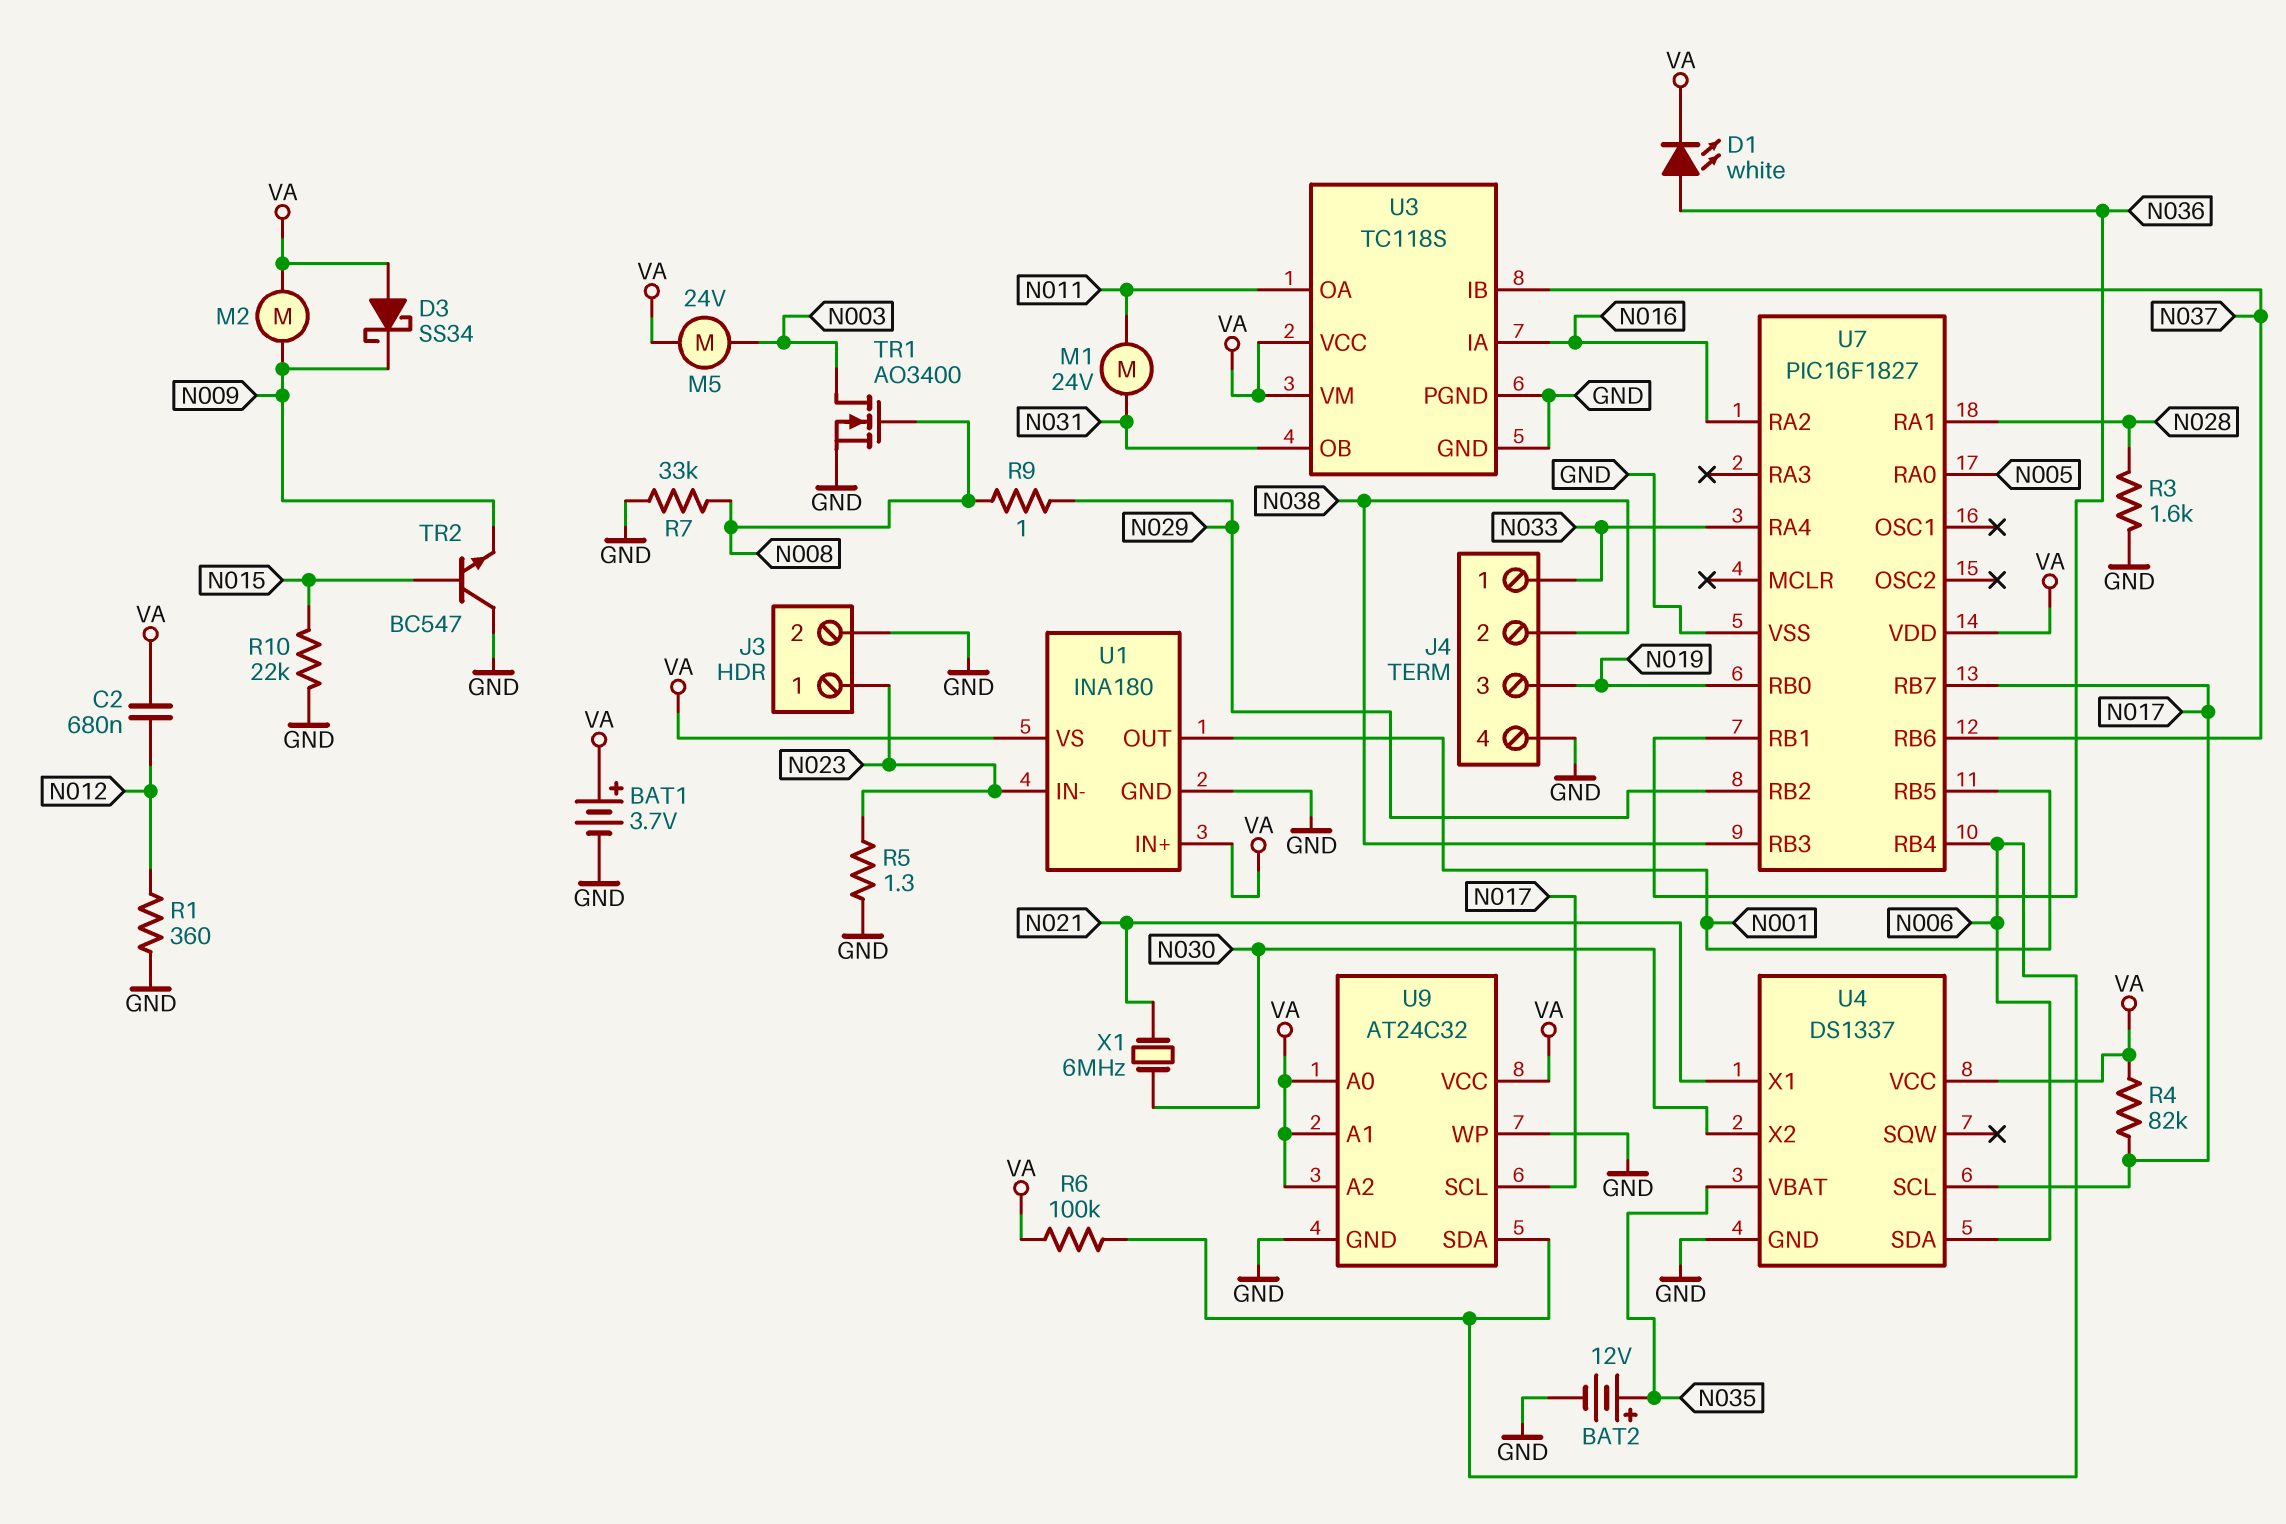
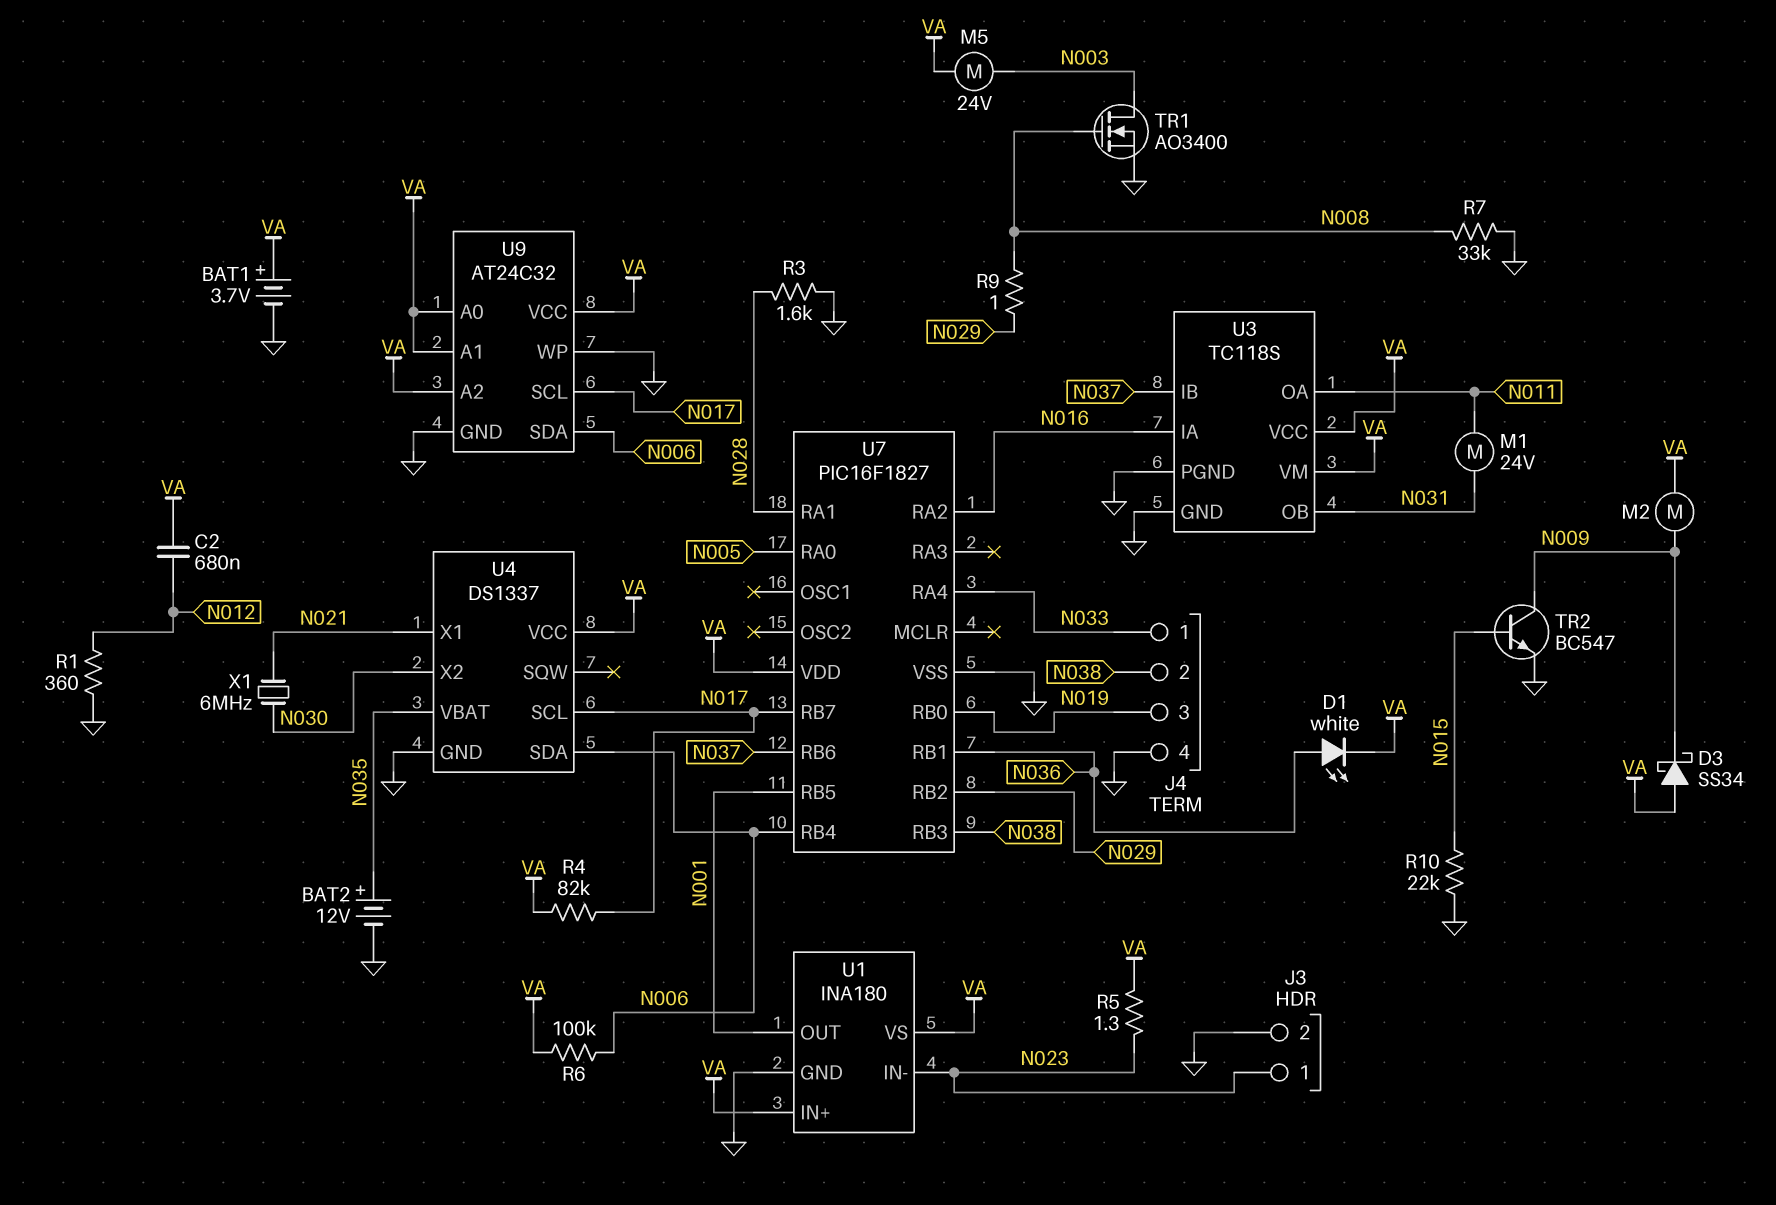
R5: 1.3 (GND, N023) -> 1.3 (N023, VA)
TR2: NPN BC547 (B N015, C GND, E N009) -> NPN BC547 (B N015, C N009, E GND)

